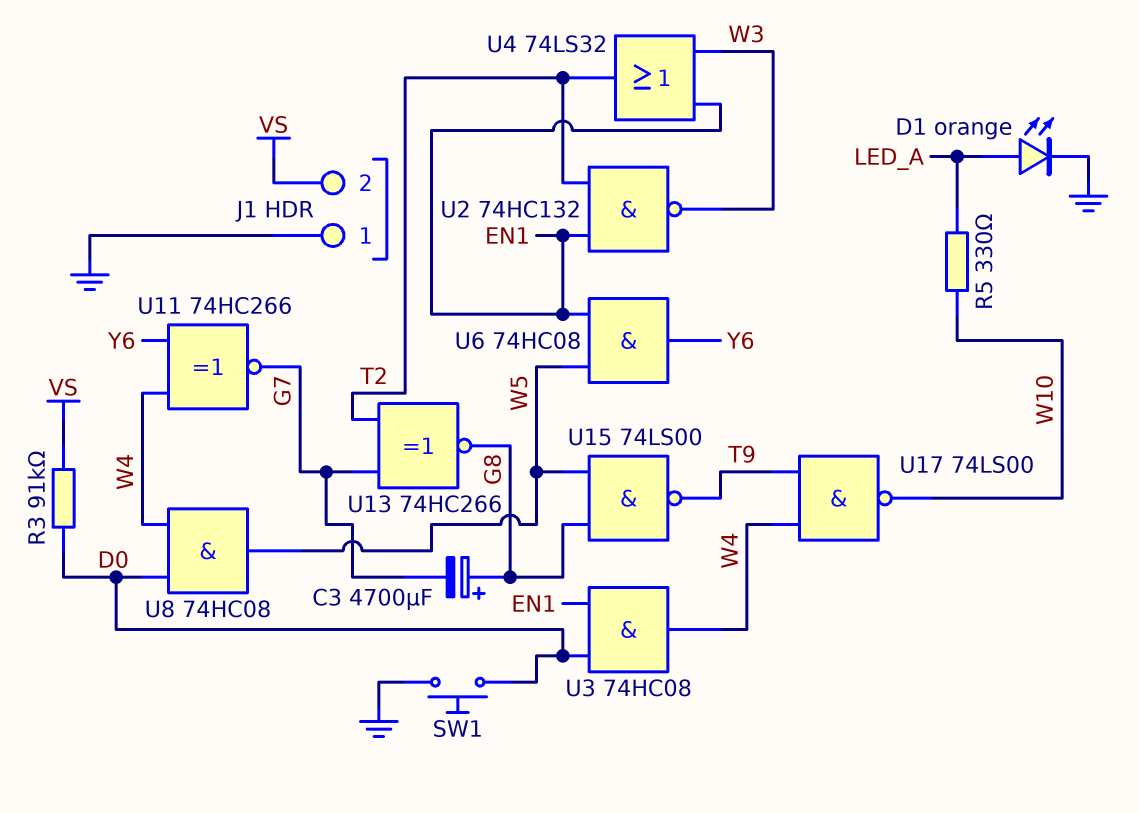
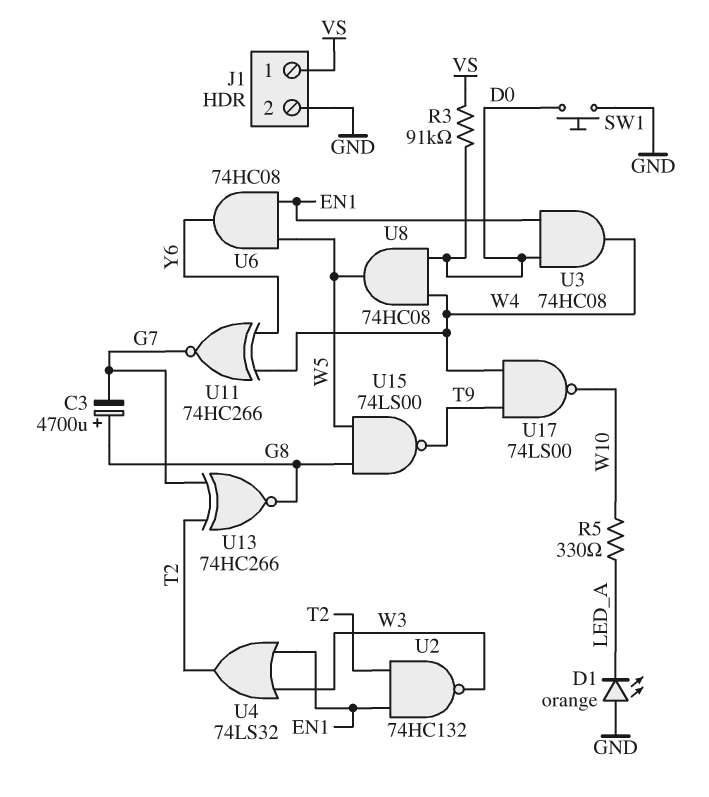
D1: LED orange (A LED_A, K GND) -> LED orange (A GND, K LED_A)
J1 pin 1: GND -> VS
J1 pin 2: VS -> GND

